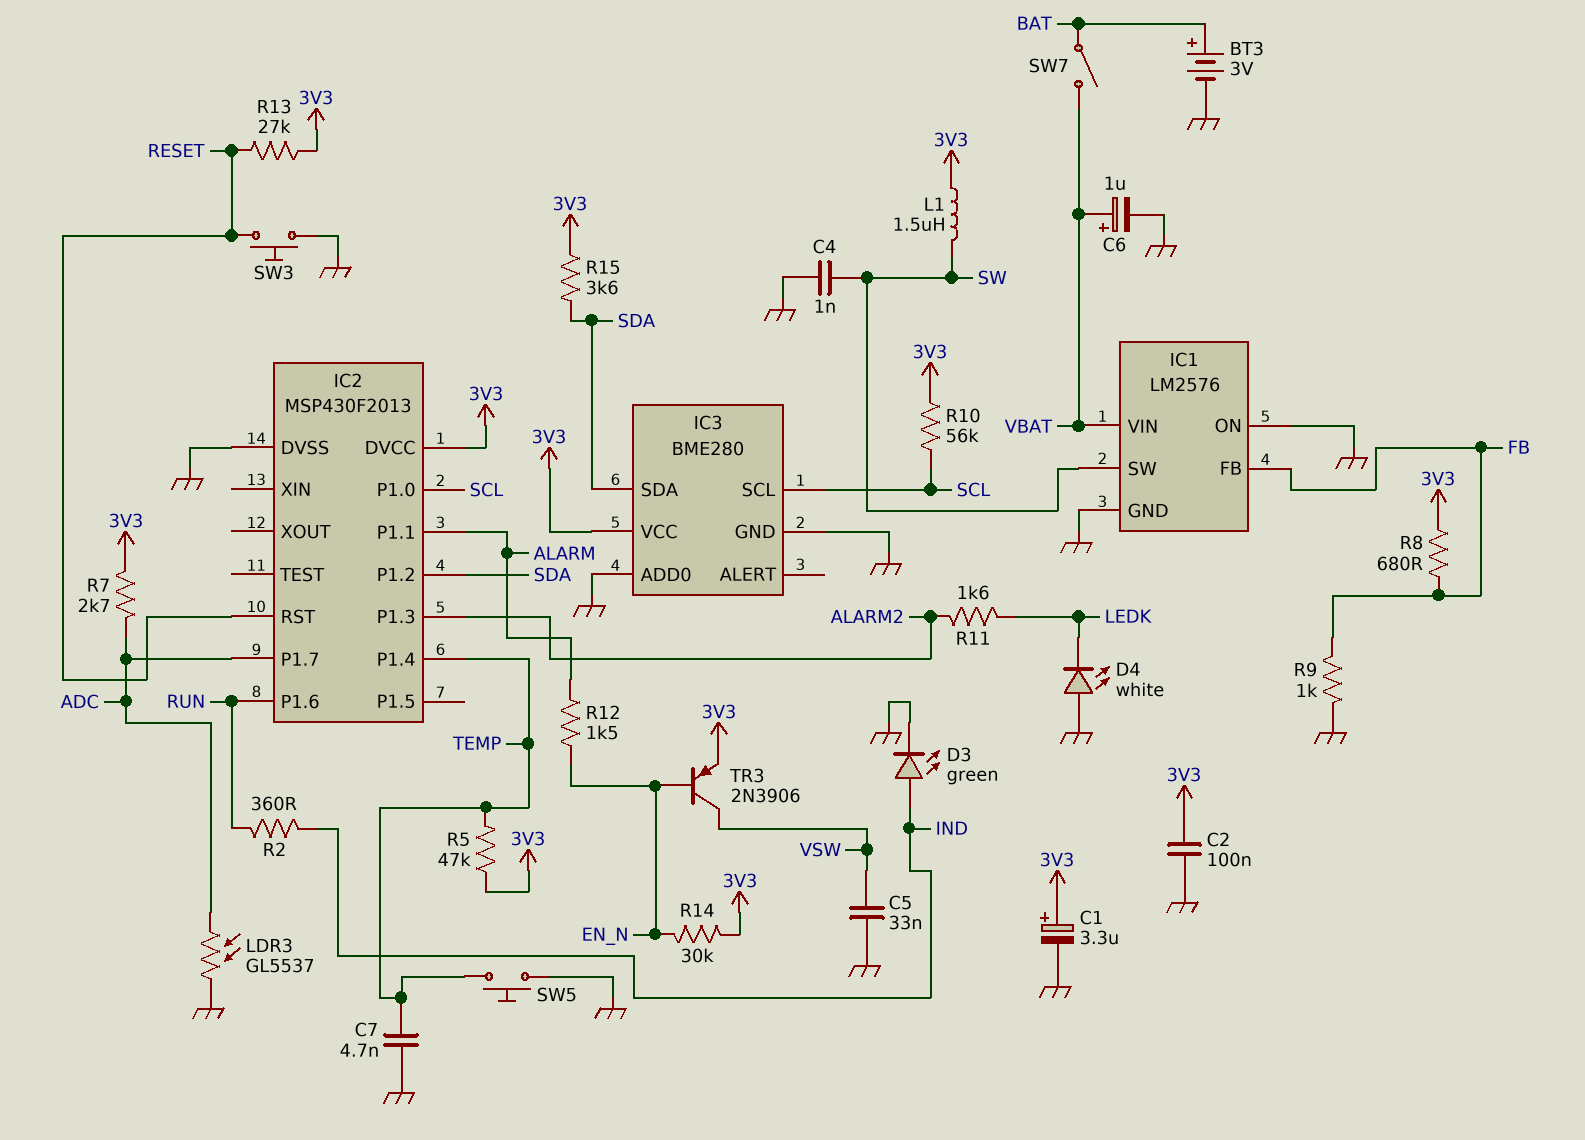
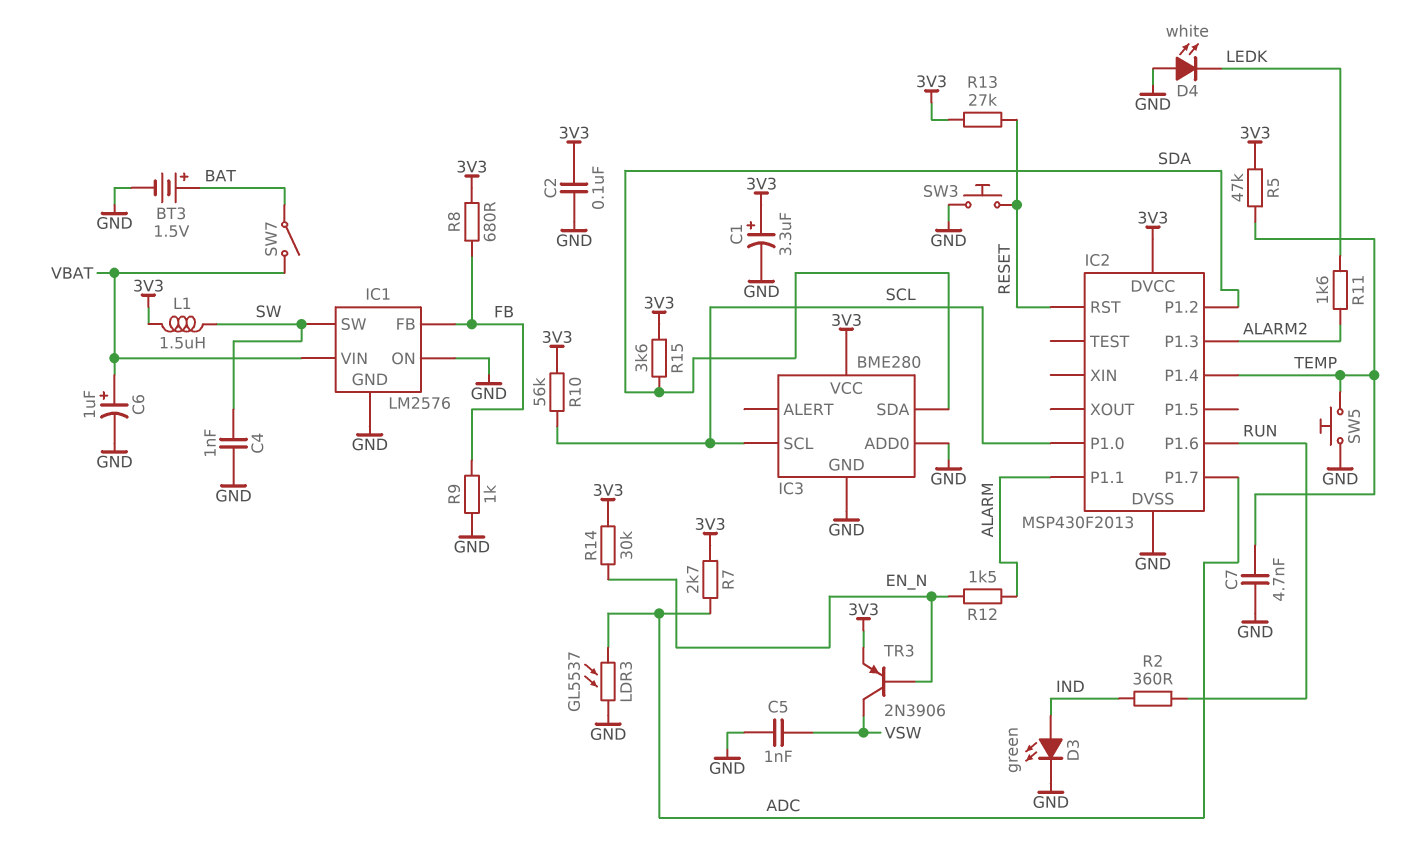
BT3: 3V (plus BAT, minus GND) -> 1.5V (plus BAT, minus GND)
C5: 33nF (GND, VSW) -> 1nF (GND, VSW)

